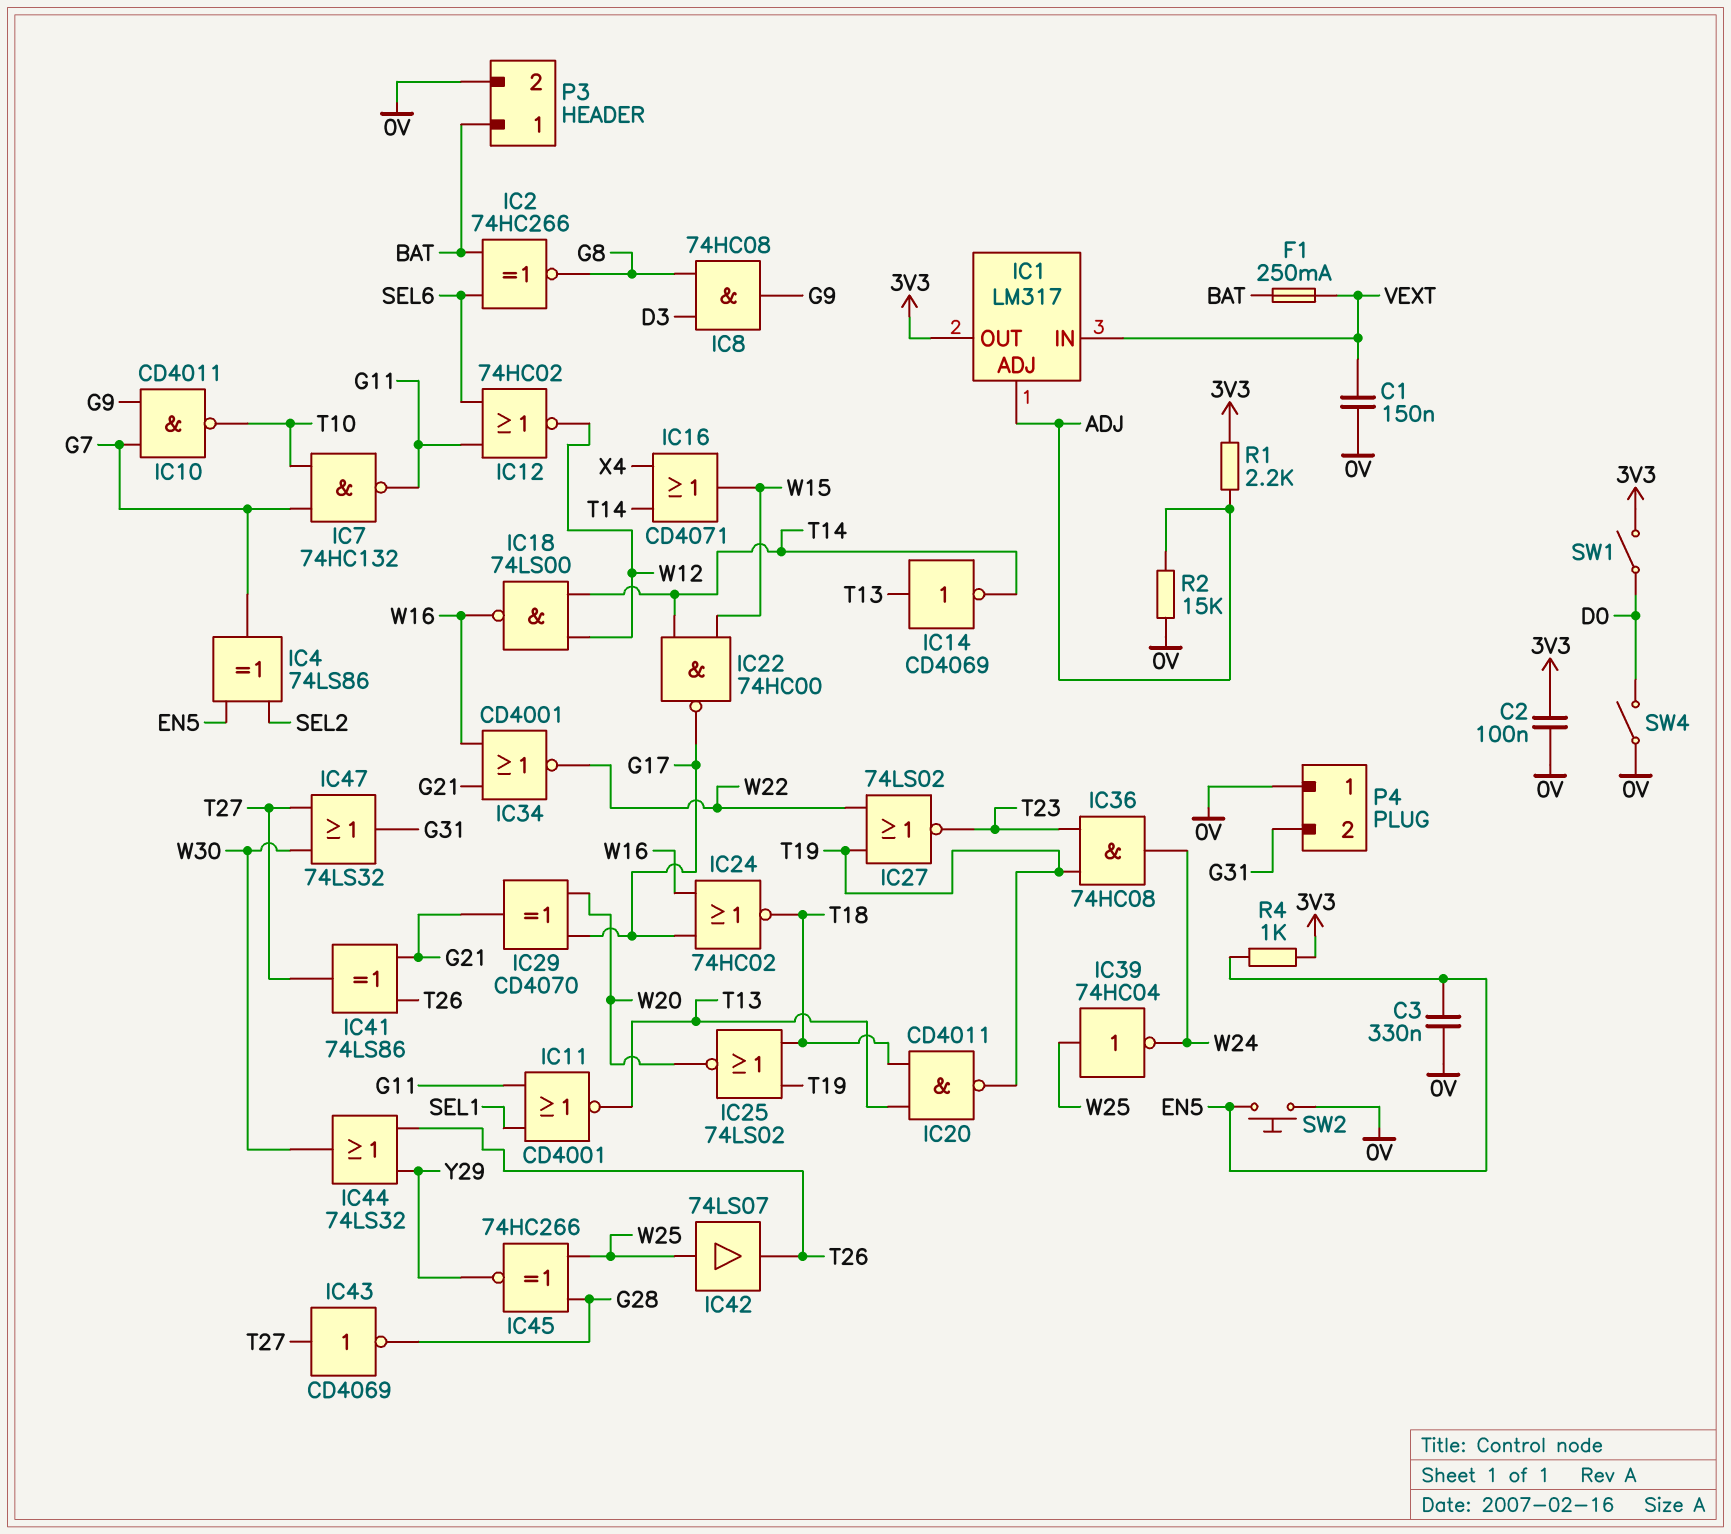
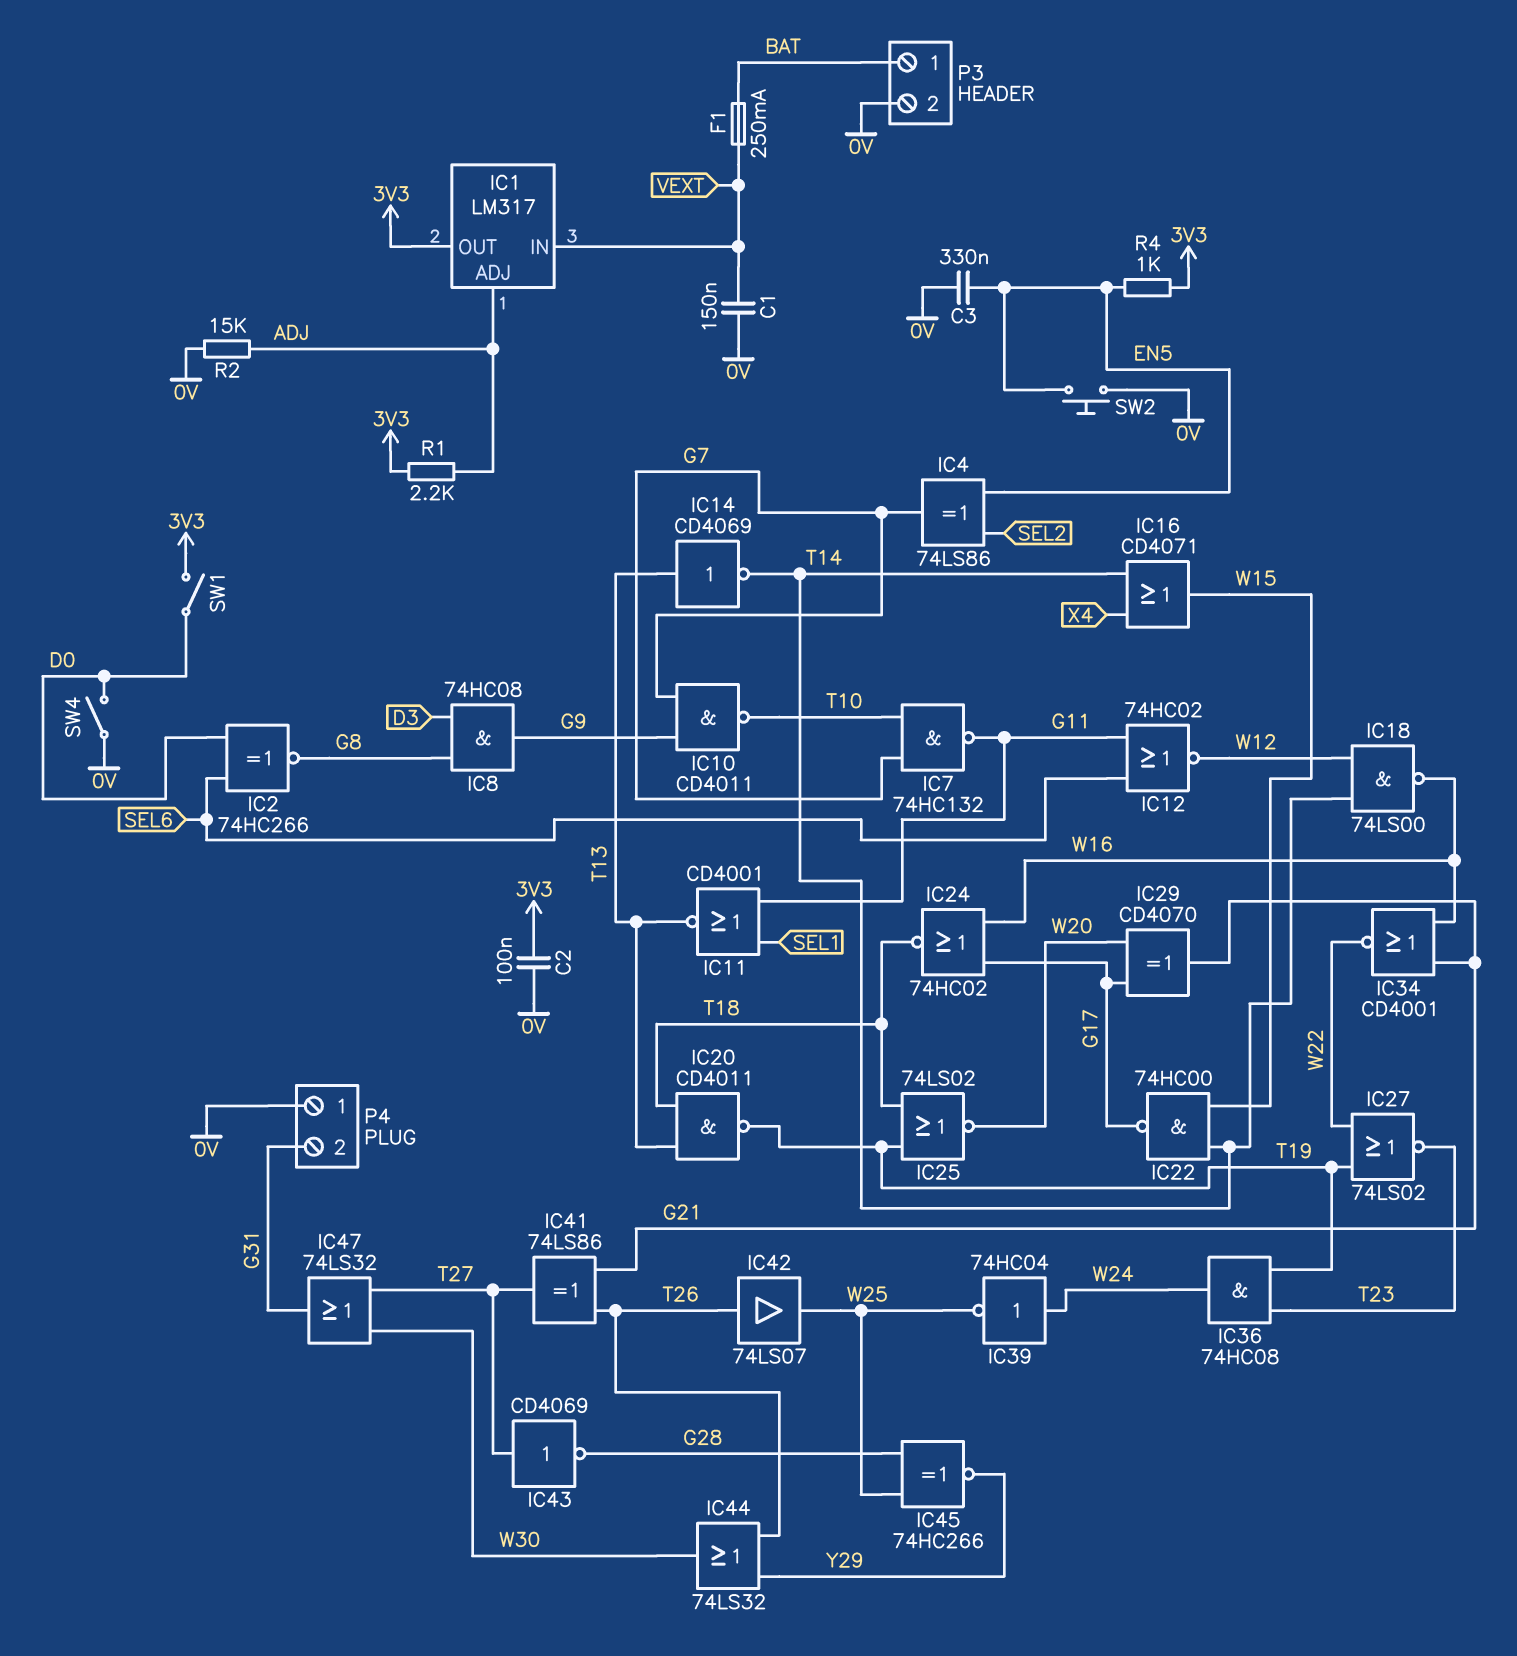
IC2: XNOR 74HC266 (in BAT, in SEL6, out G8) -> XNOR 74HC266 (in D0, in SEL6, out G8)
IC39: NOT 74HC04 (in W25, out W24) -> NOT 74HC04 (in W24, out W25)
IC42: buffer 74LS07 (in W25, out T26) -> buffer 74LS07 (in T26, out W25)

